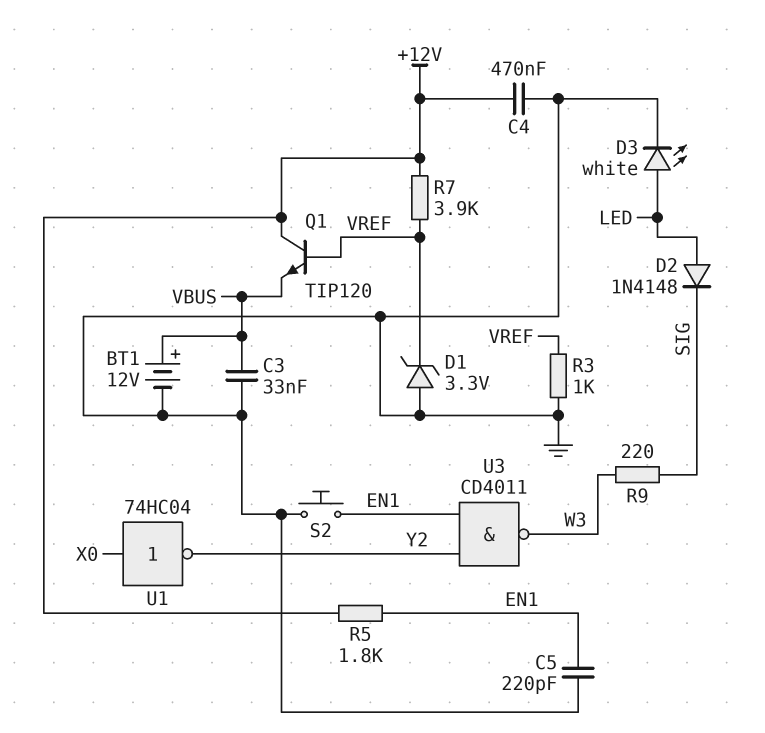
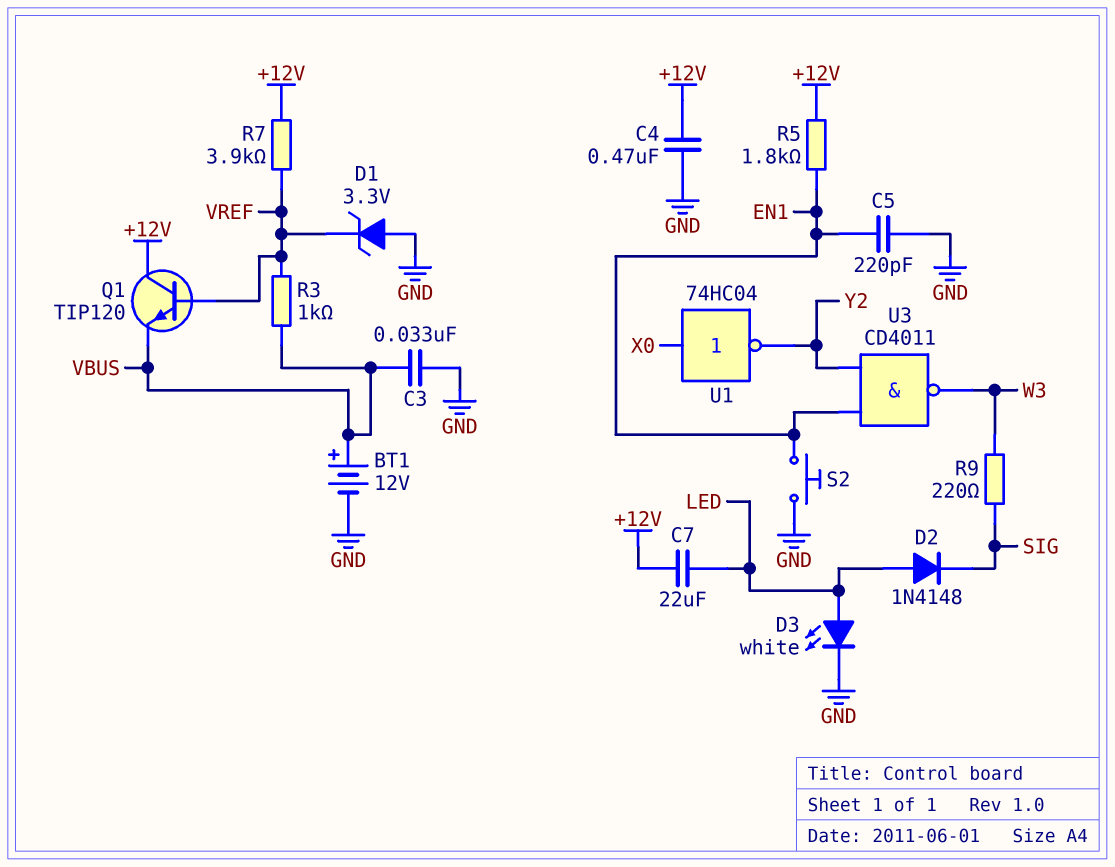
C7: none -> 22uF (+12V, LED)
R3: 1k (GND, VREF) -> 1k (VBUS, VREF)

